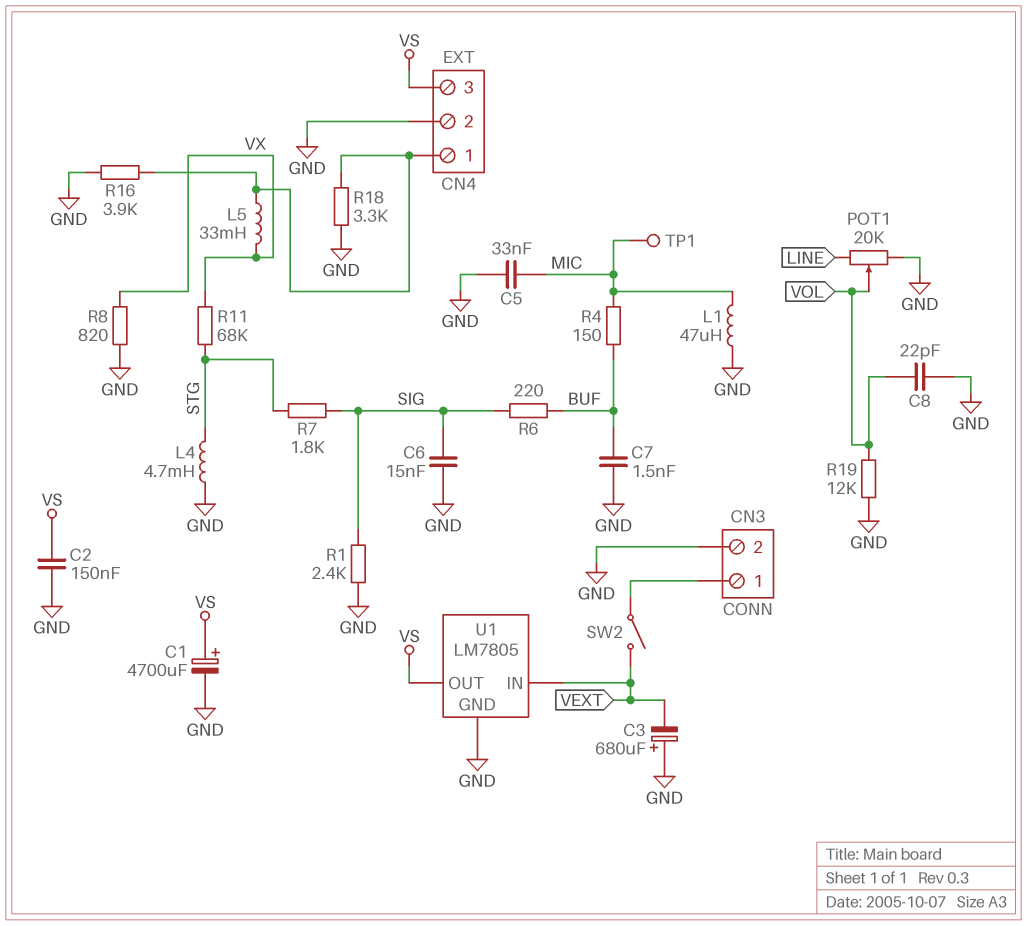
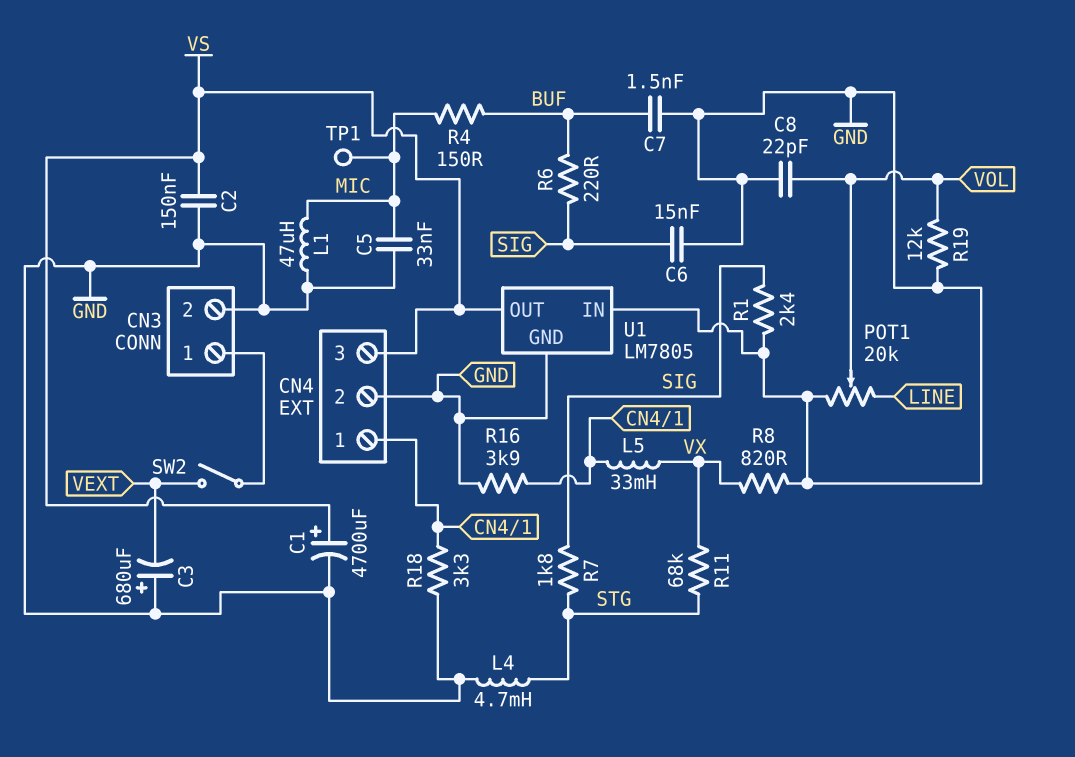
U1 pin IN: VEXT -> GND

